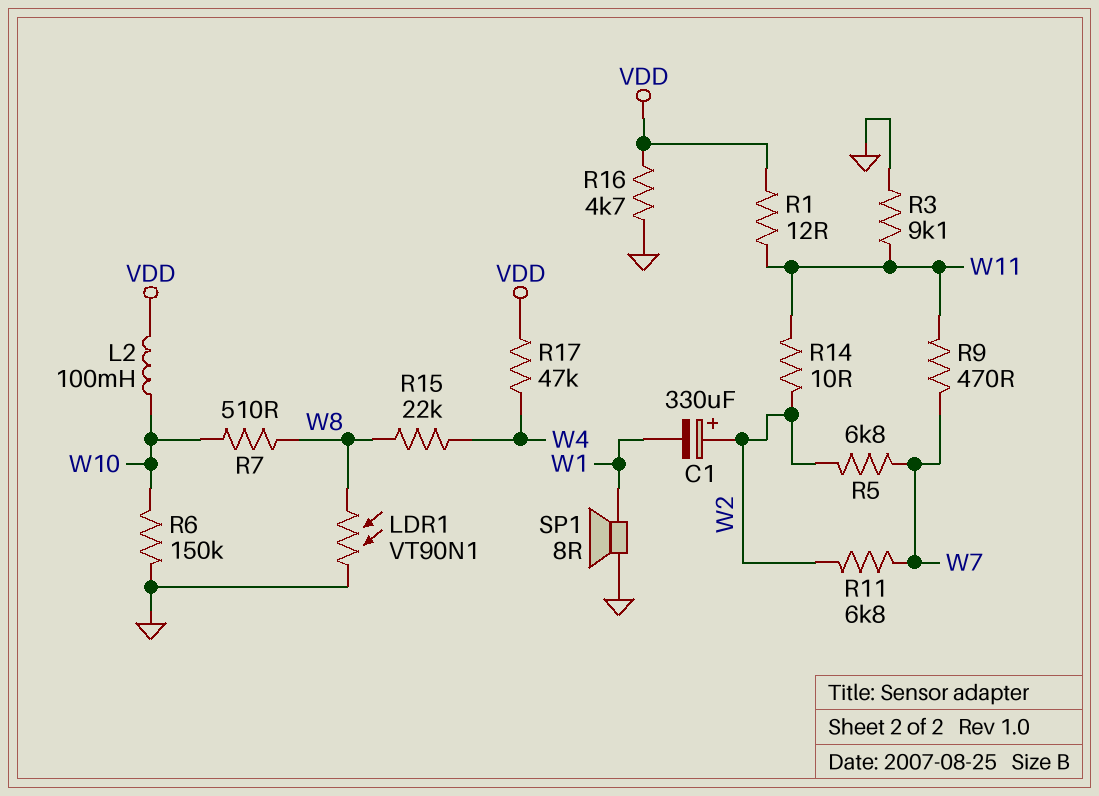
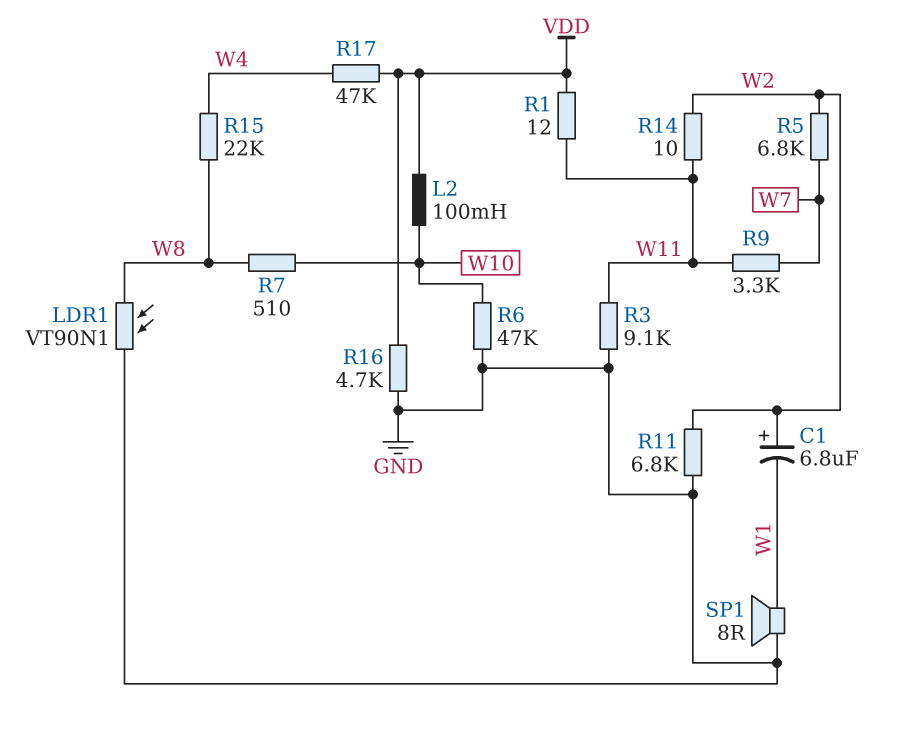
C1: 330uF (plus W2, minus W1) -> 6.8uF (plus W2, minus W1)
R6: 150k (GND, W10) -> 47k (GND, W10)
R9: 470 (W7, W11) -> 3.3k (W7, W11)
R11: 6.8k (W2, W7) -> 6.8k (GND, W2)

